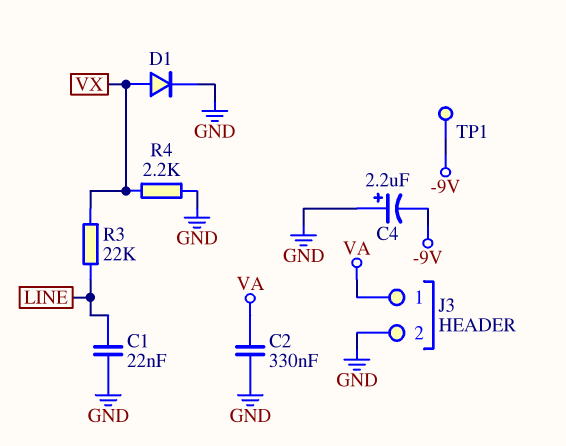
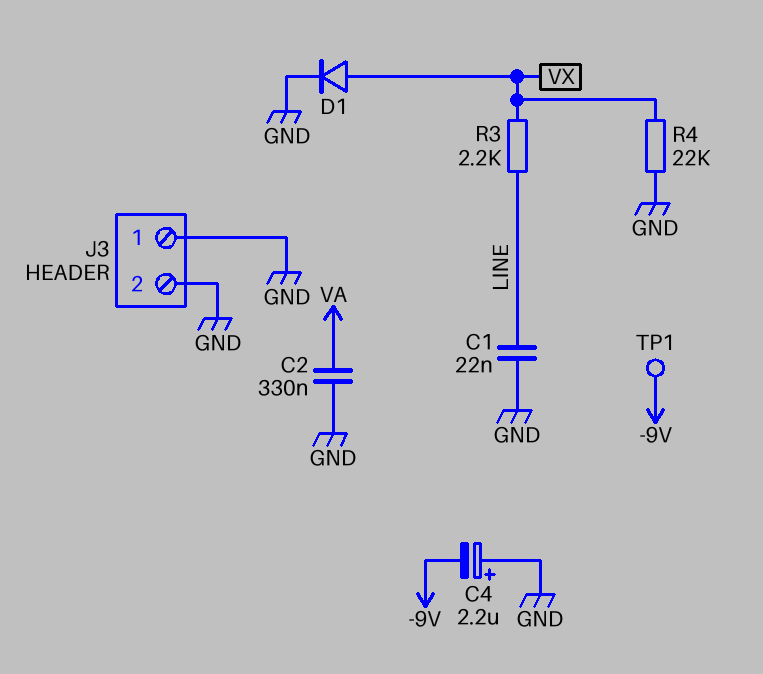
J3 pin 1: VA -> GND
R3: 22k (LINE, VX) -> 2.2k (LINE, VX)
R4: 2.2k (GND, VX) -> 22k (GND, VX)

